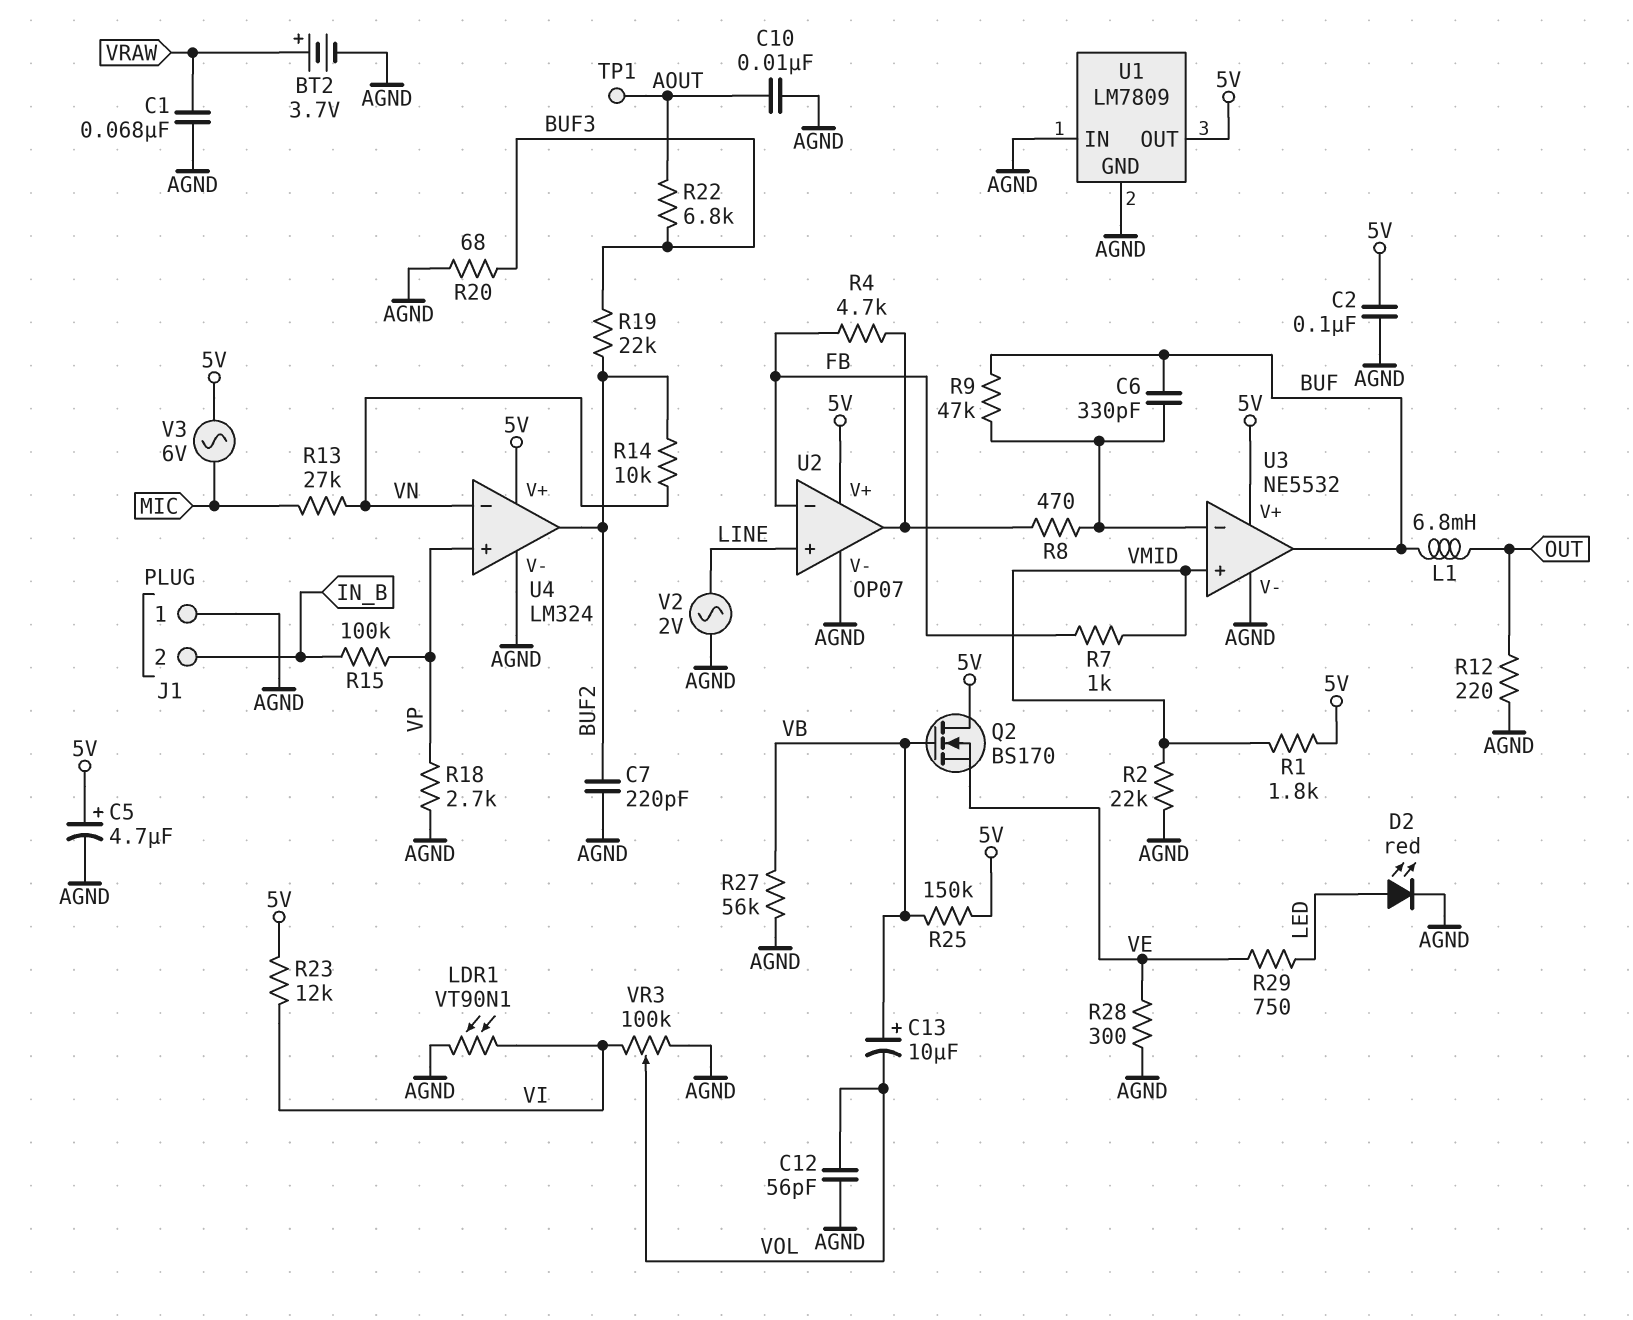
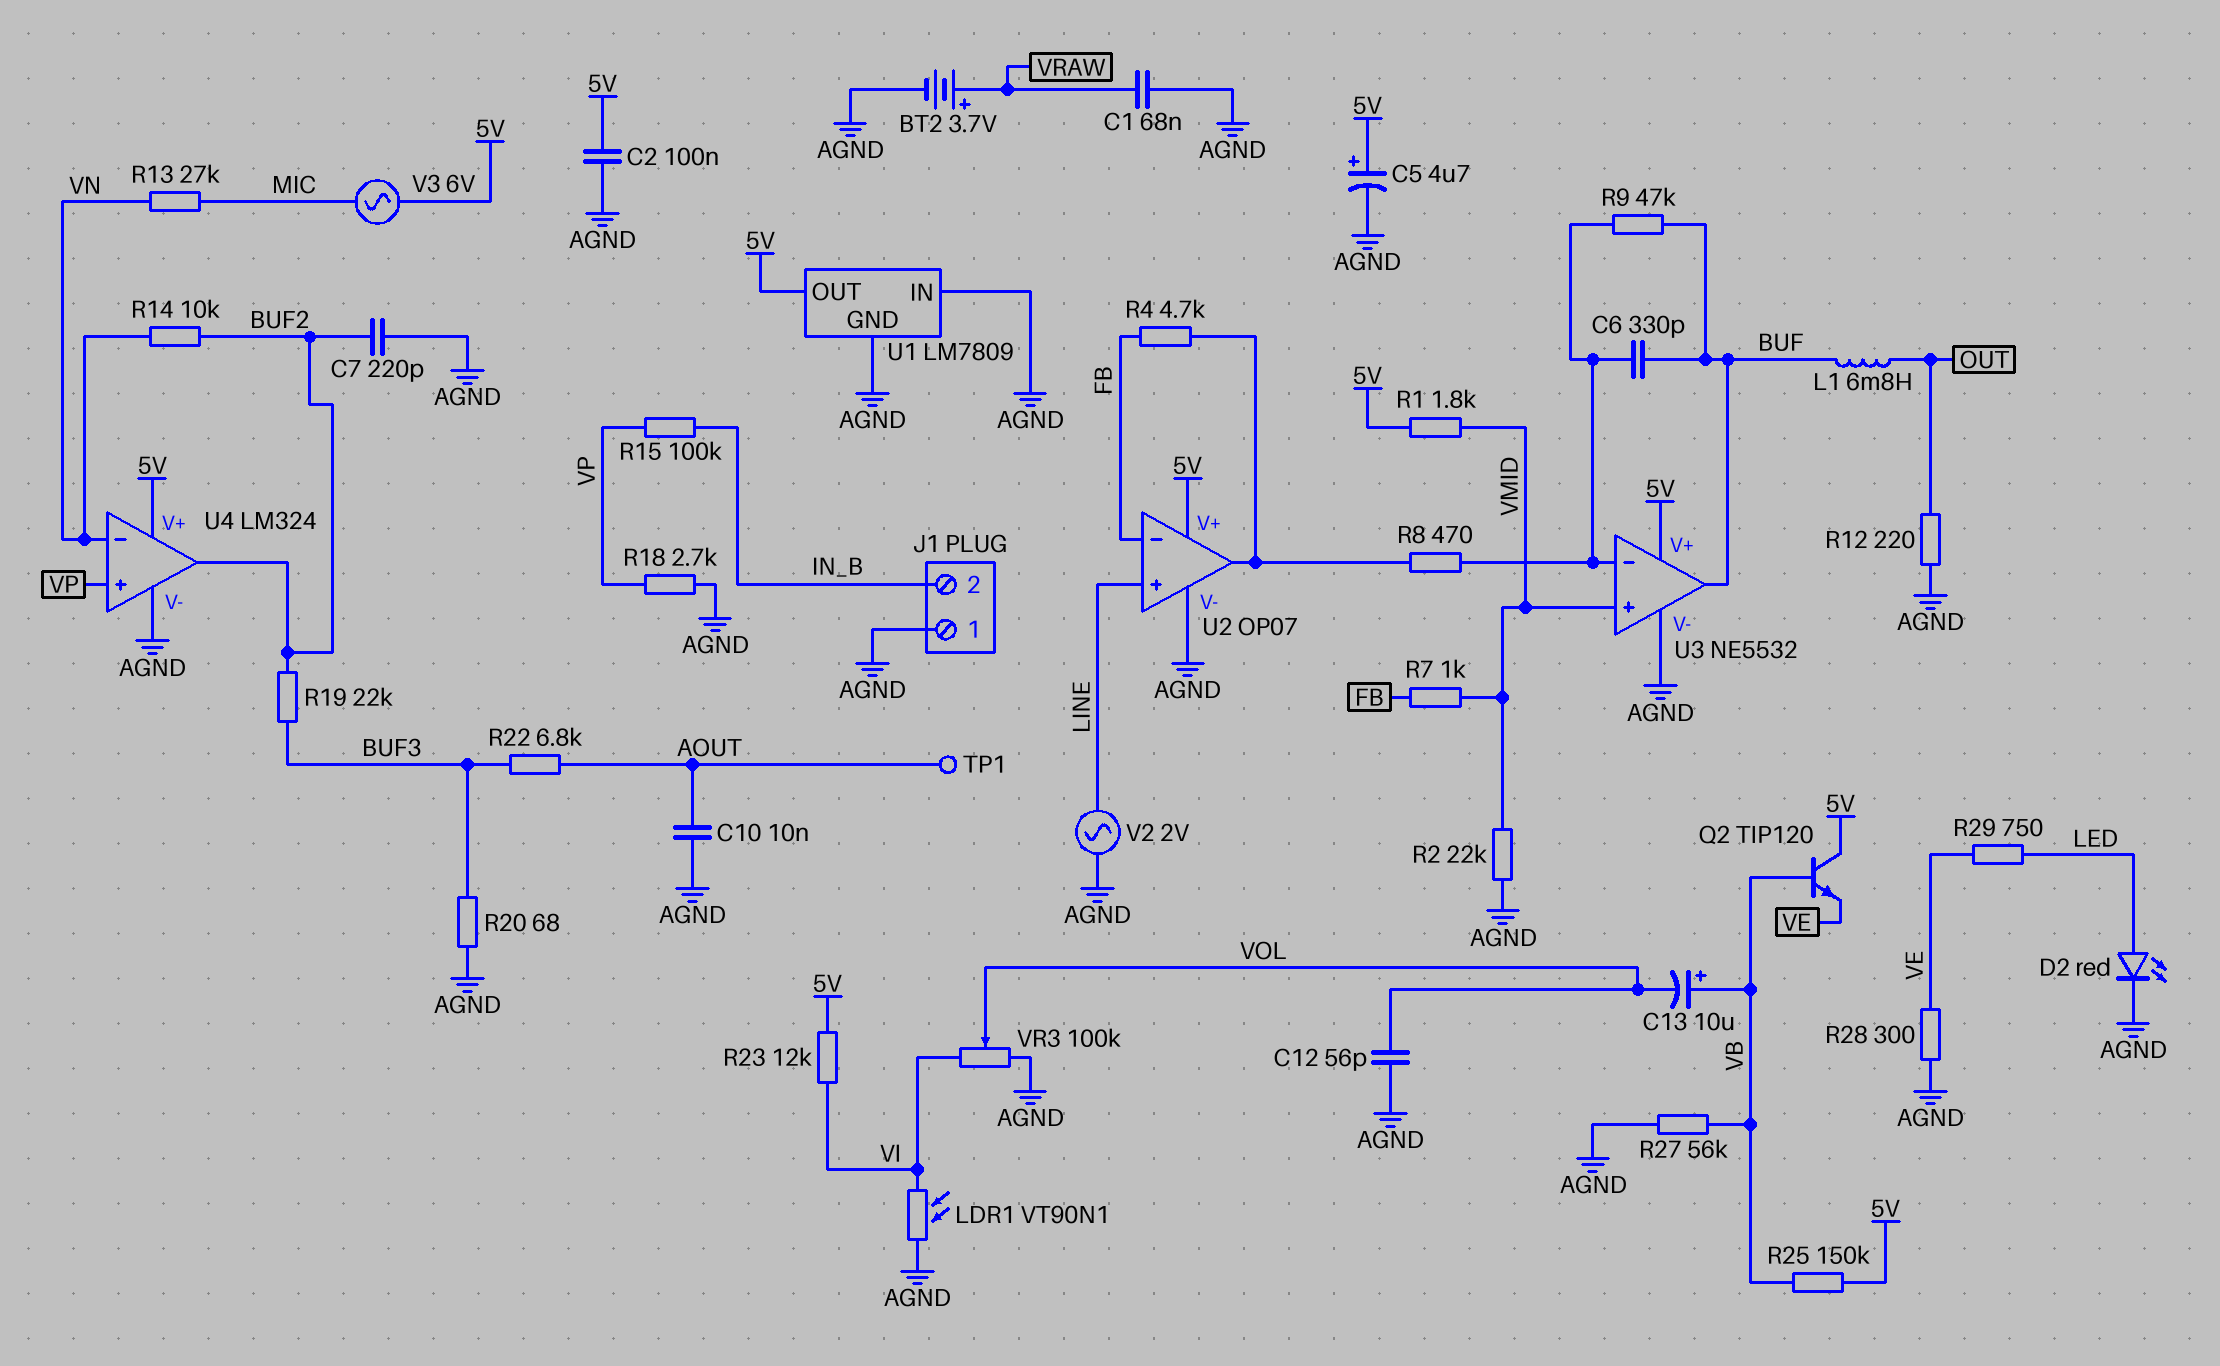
Q2: NMOS BS170 (G VB, D 5V, S VE) -> NPN TIP120 (B VB, C 5V, E VE)

